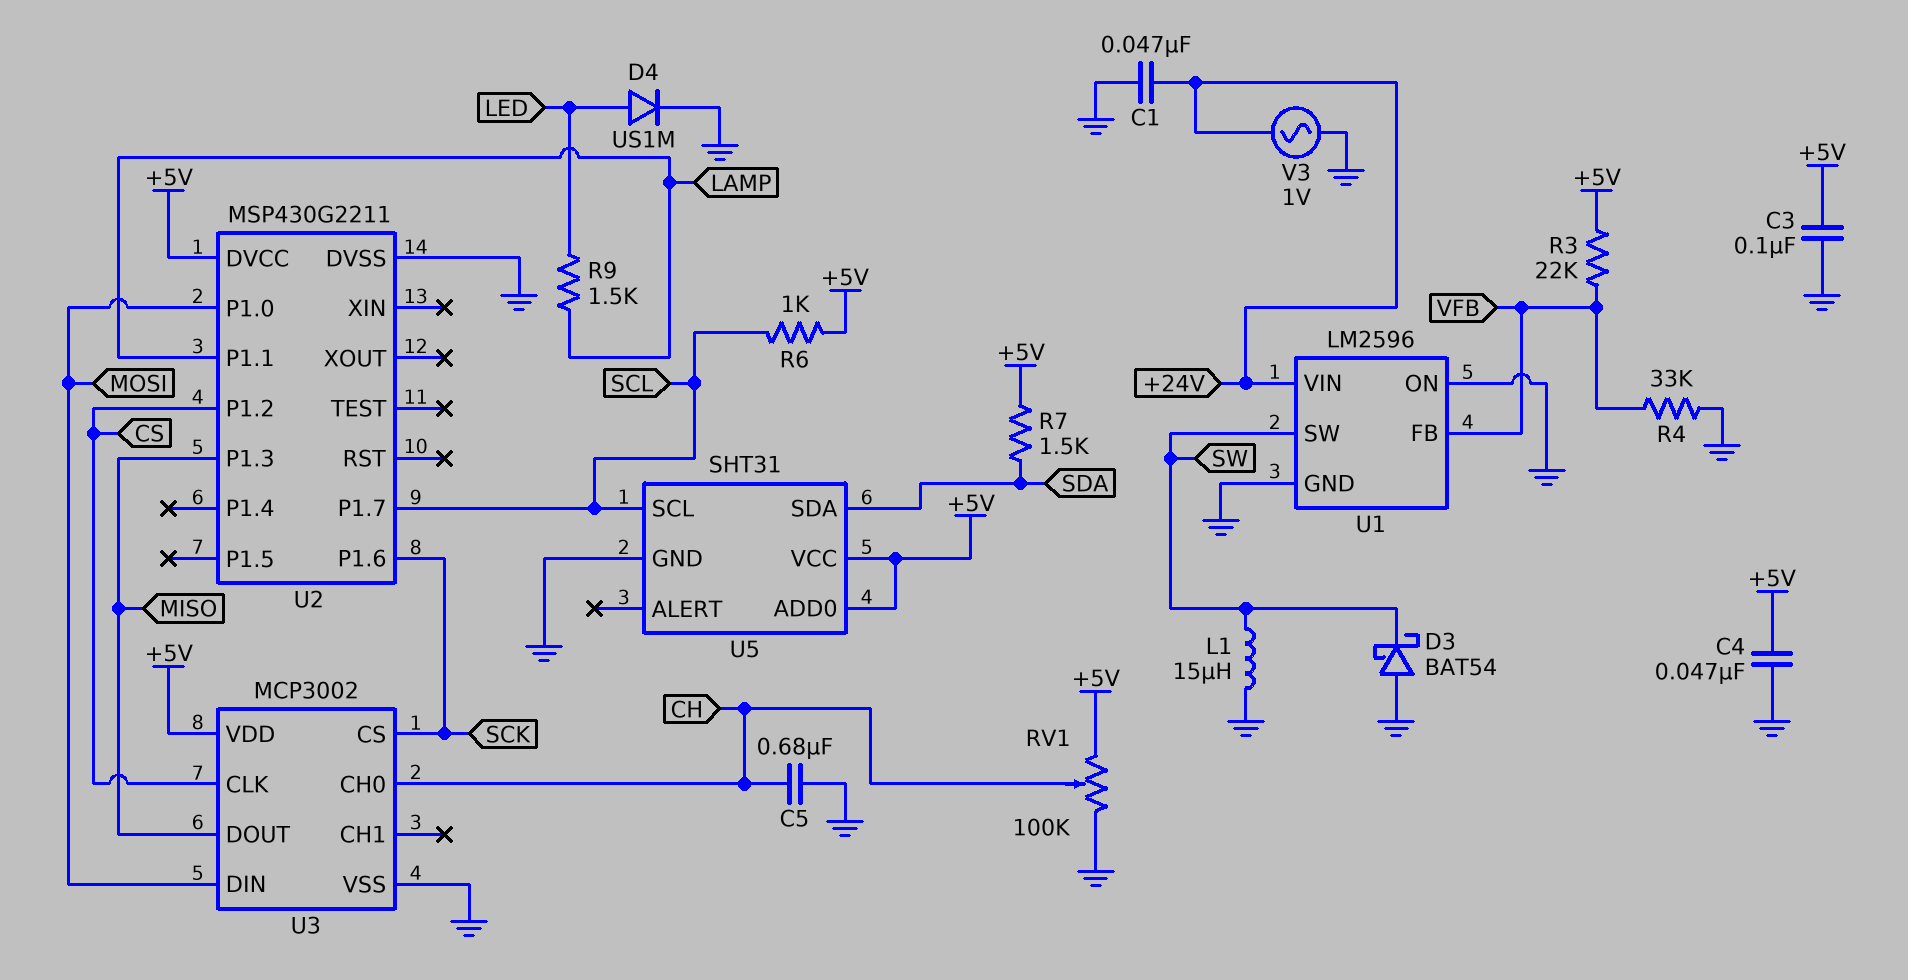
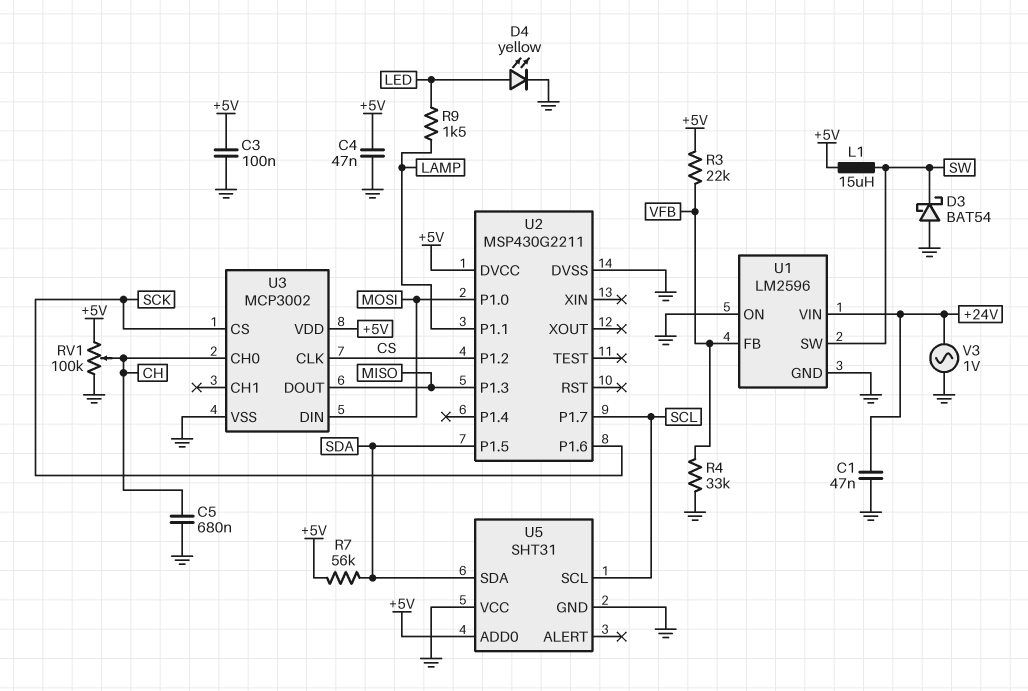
D4: diode US1M (A LED, K GND) -> LED yellow (A LED, K GND)
L1: 15uH (GND, SW) -> 15uH (+5V, SW)
R6: 1k (+5V, SCL) -> none
R7: 1.5k (+5V, SDA) -> 56k (+5V, SDA)
U2 pin P1.5: none -> SDA
U5 pin VCC: +5V -> GND

